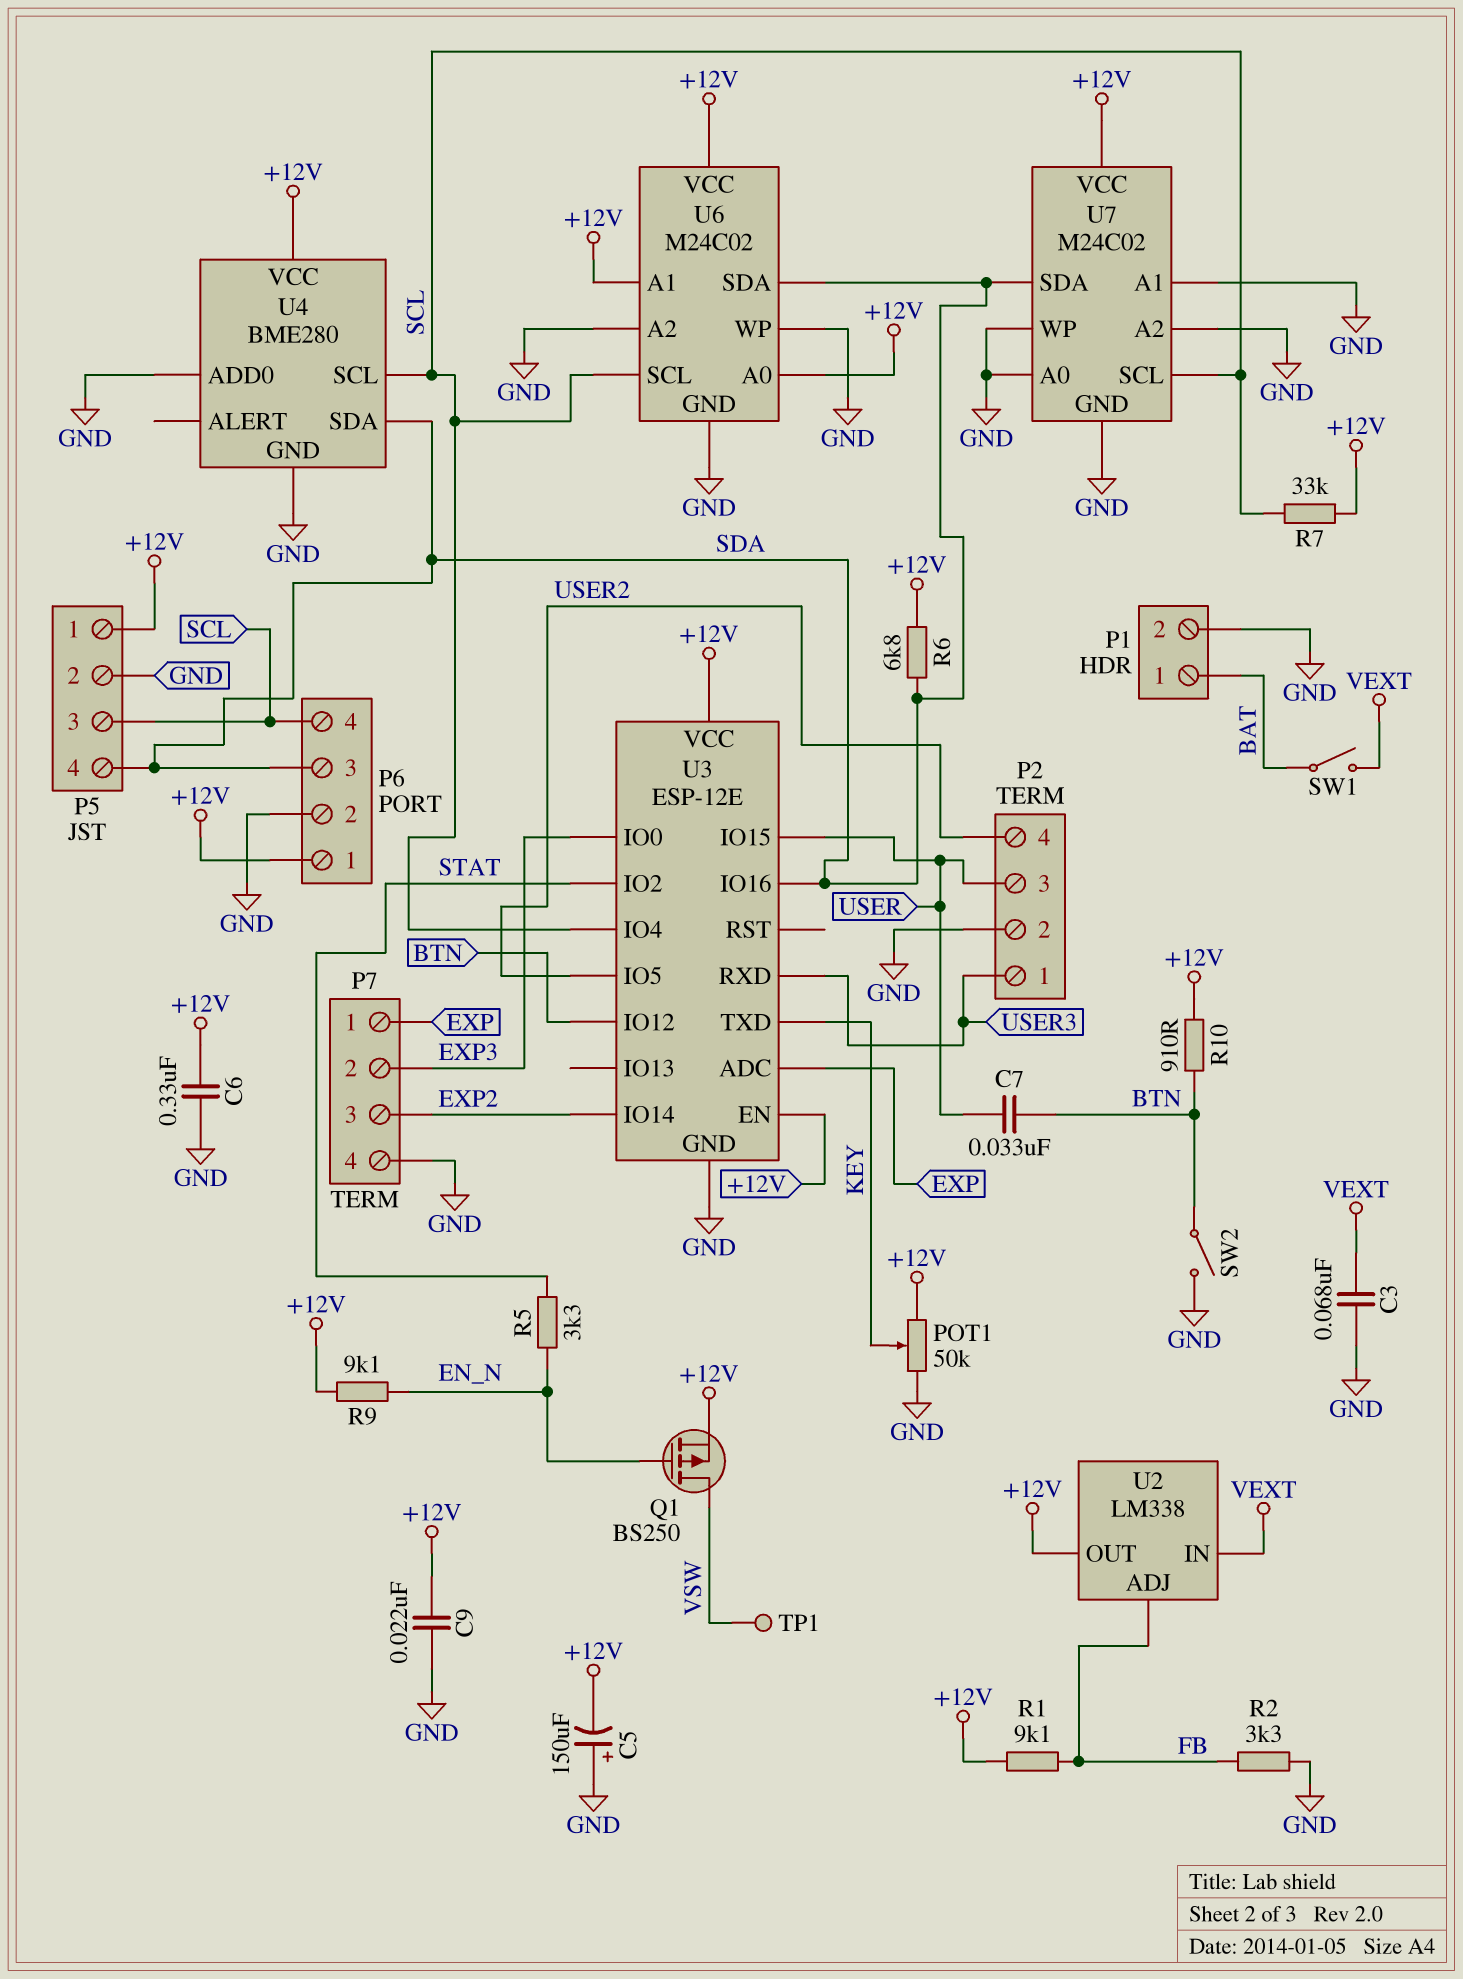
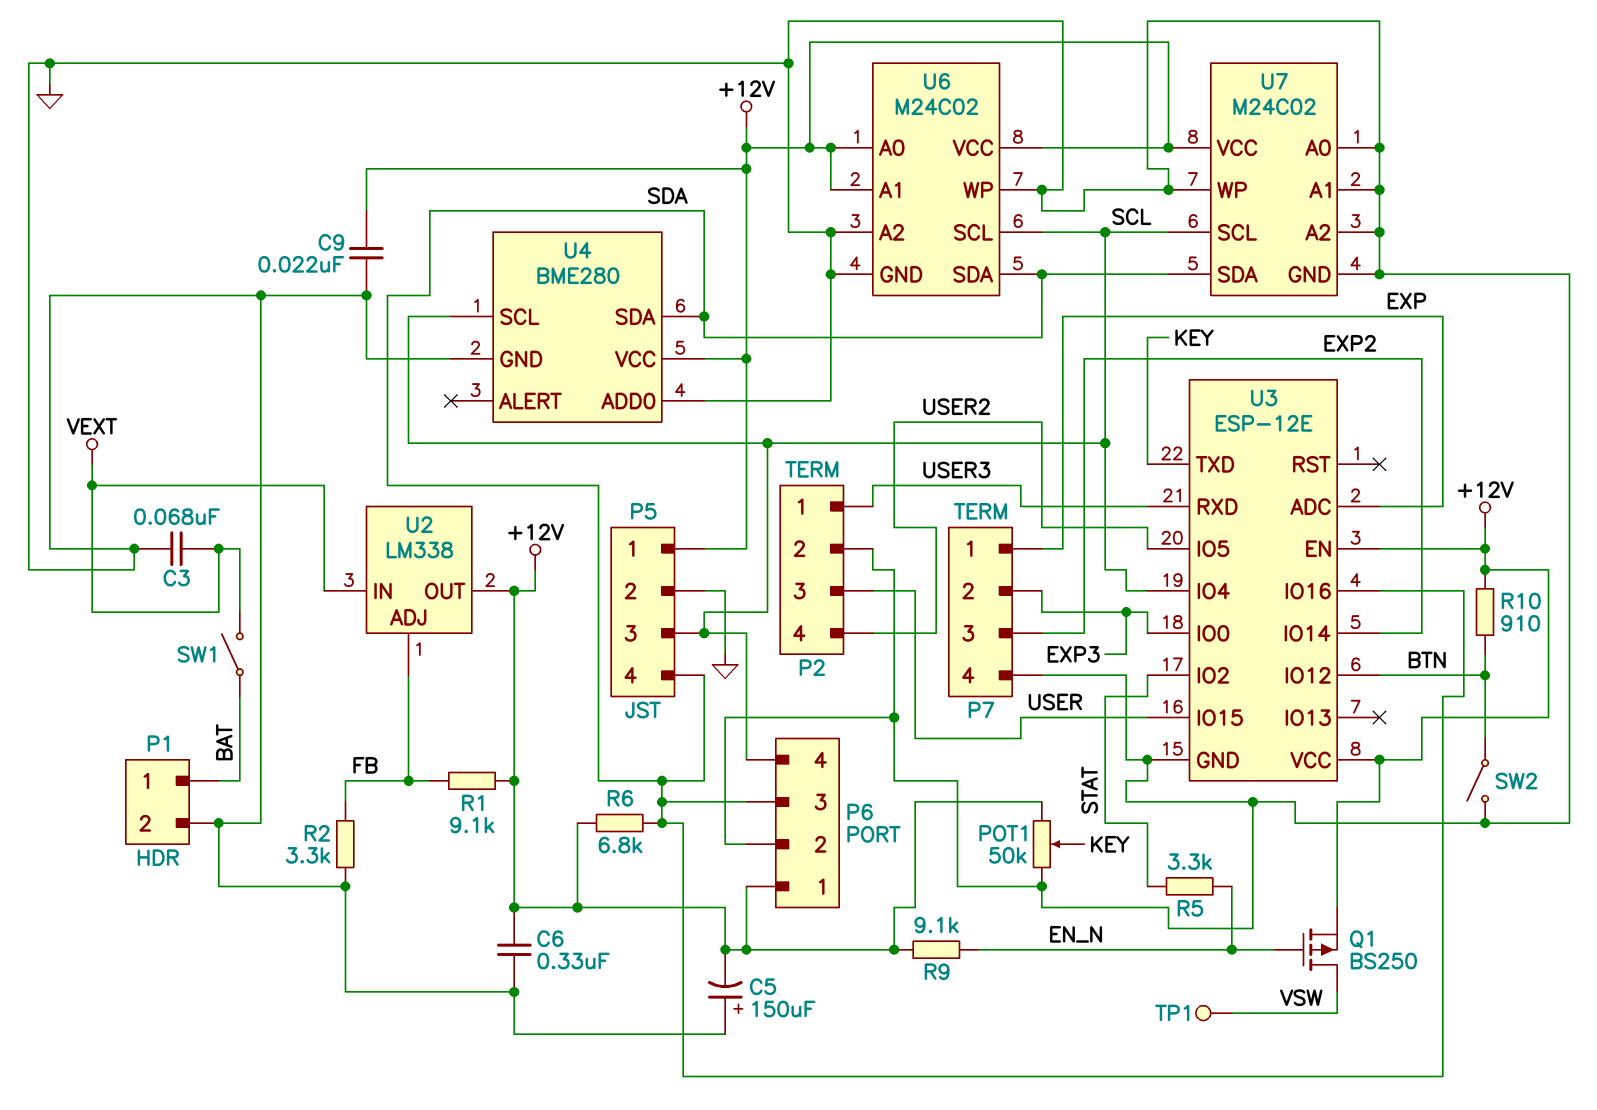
C7: 33nF (BTN, USER) -> none
R7: 33k (+12V, SCL) -> none

